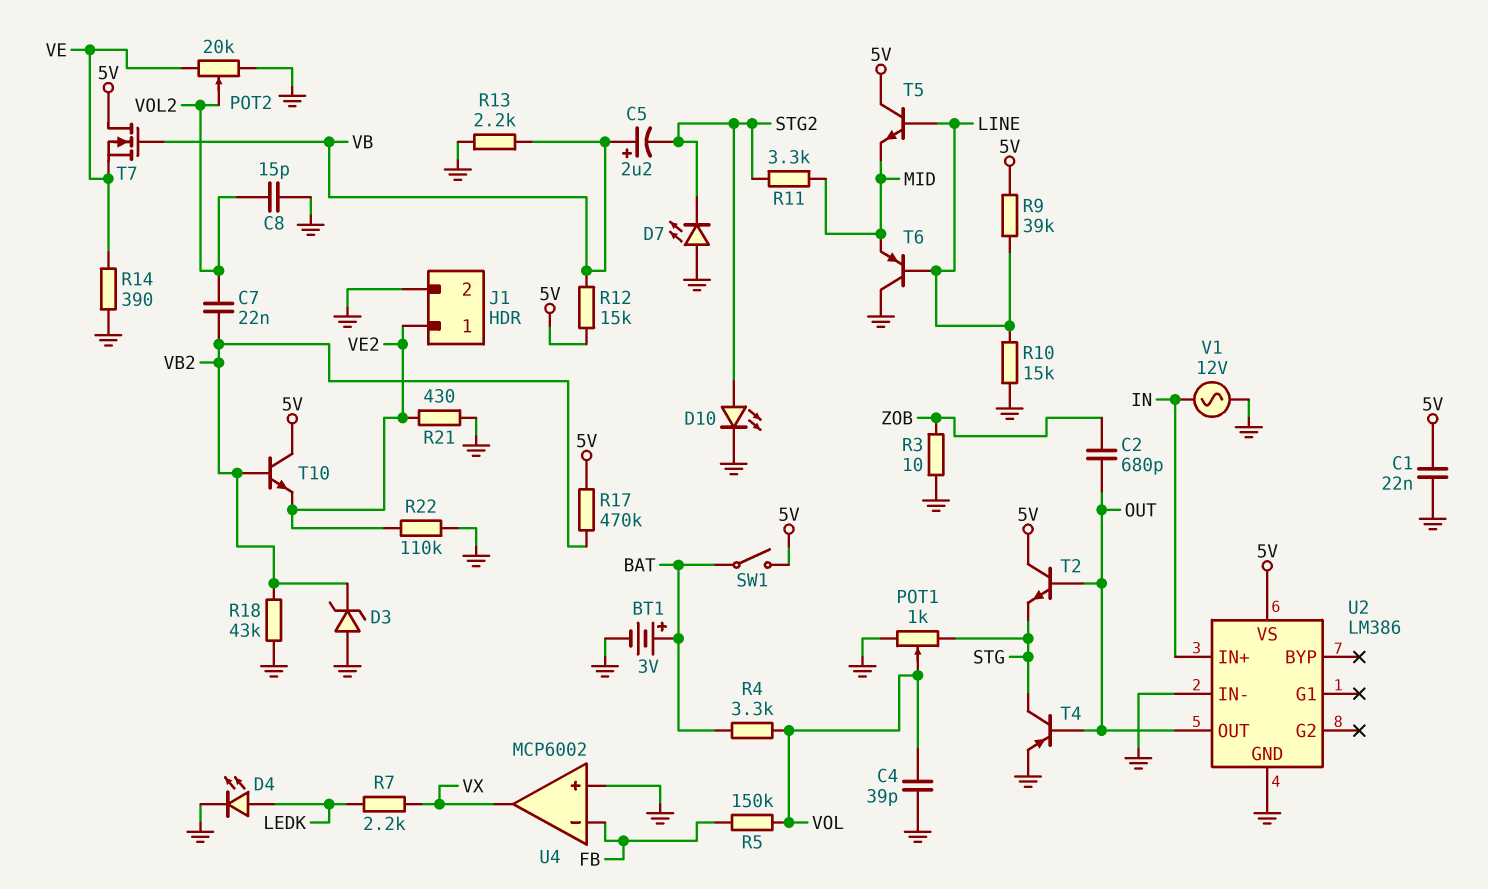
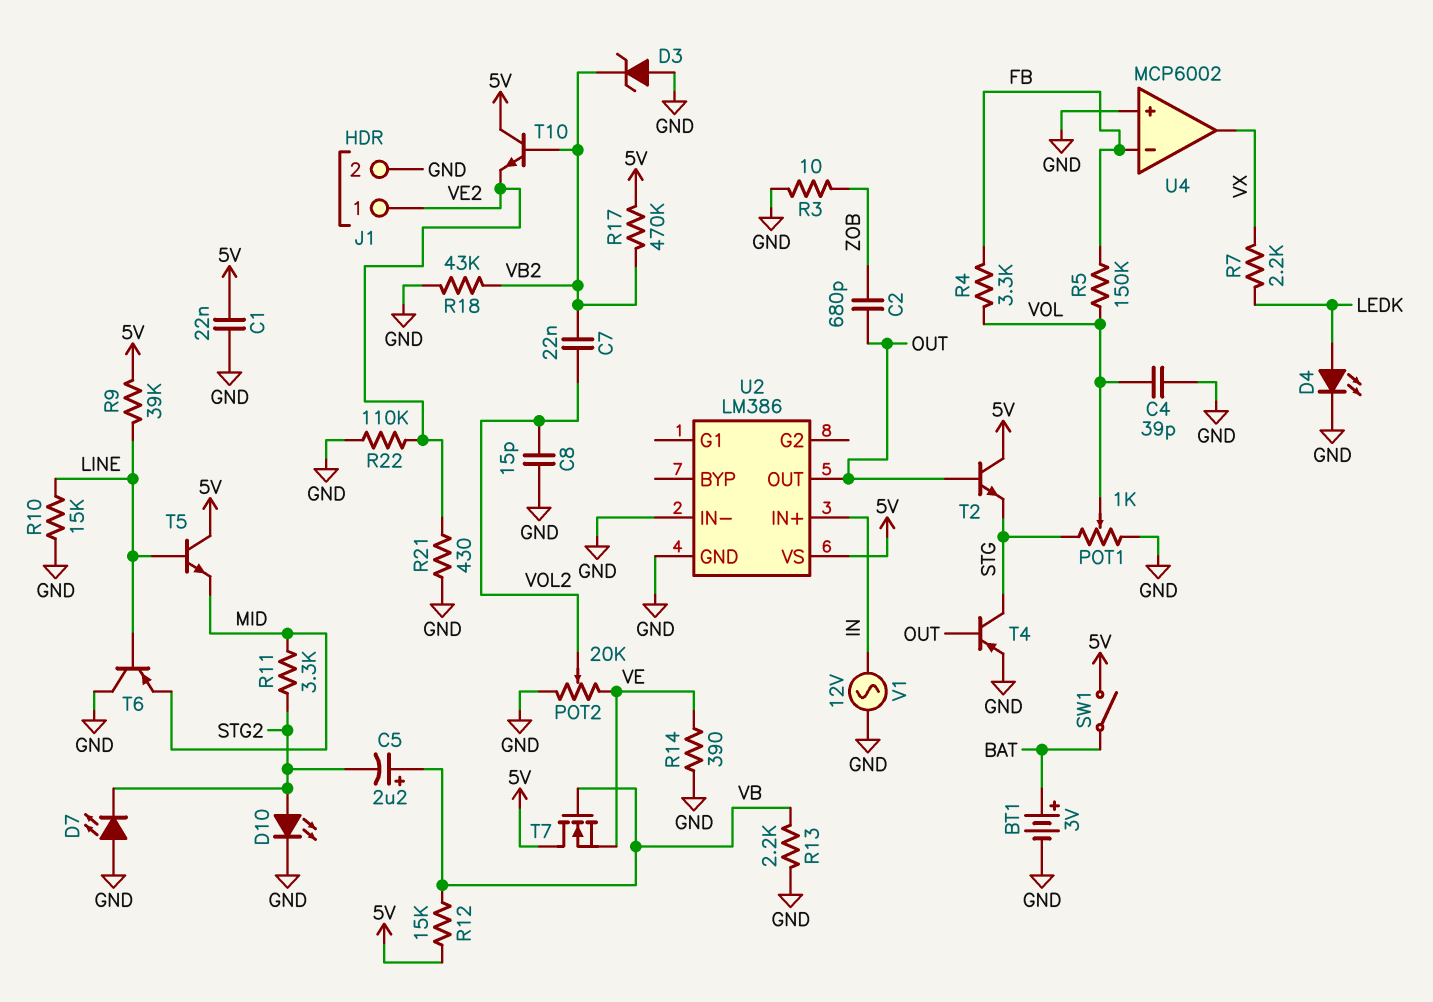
R4: 3.3k (BAT, VOL) -> 3.3k (FB, VOL)

